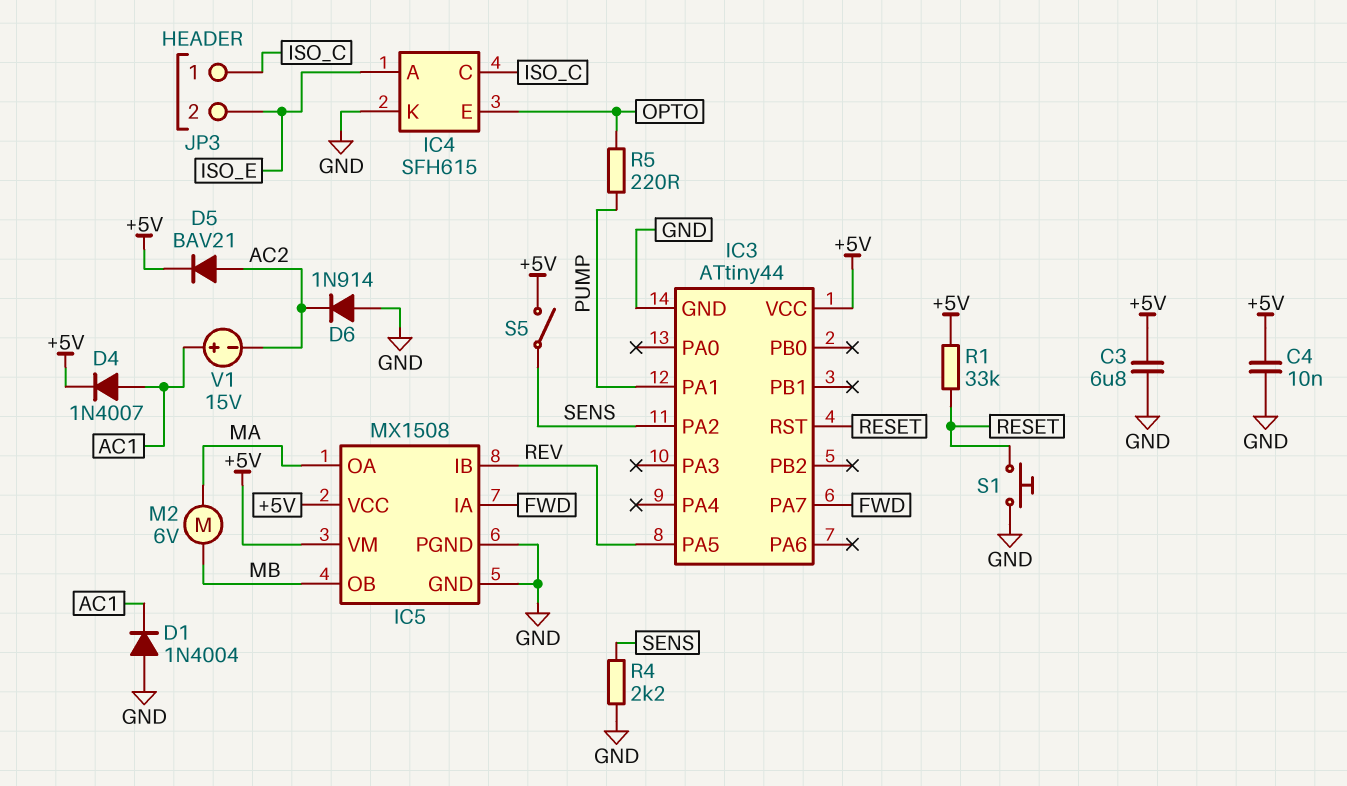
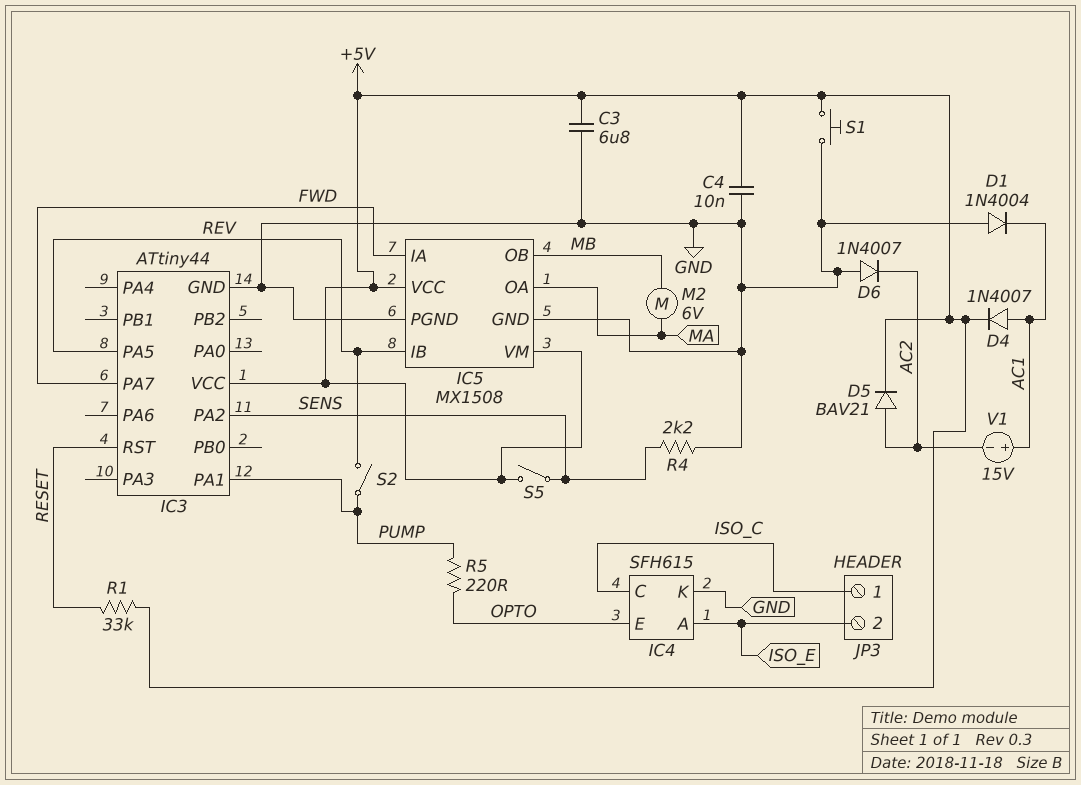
D6: diode 1N914 (A GND, K AC2) -> diode 1N4007 (A GND, K AC2)
S1: button (GND, RESET) -> button (+5V, GND)
S2: none -> switch (PUMP, REV)

